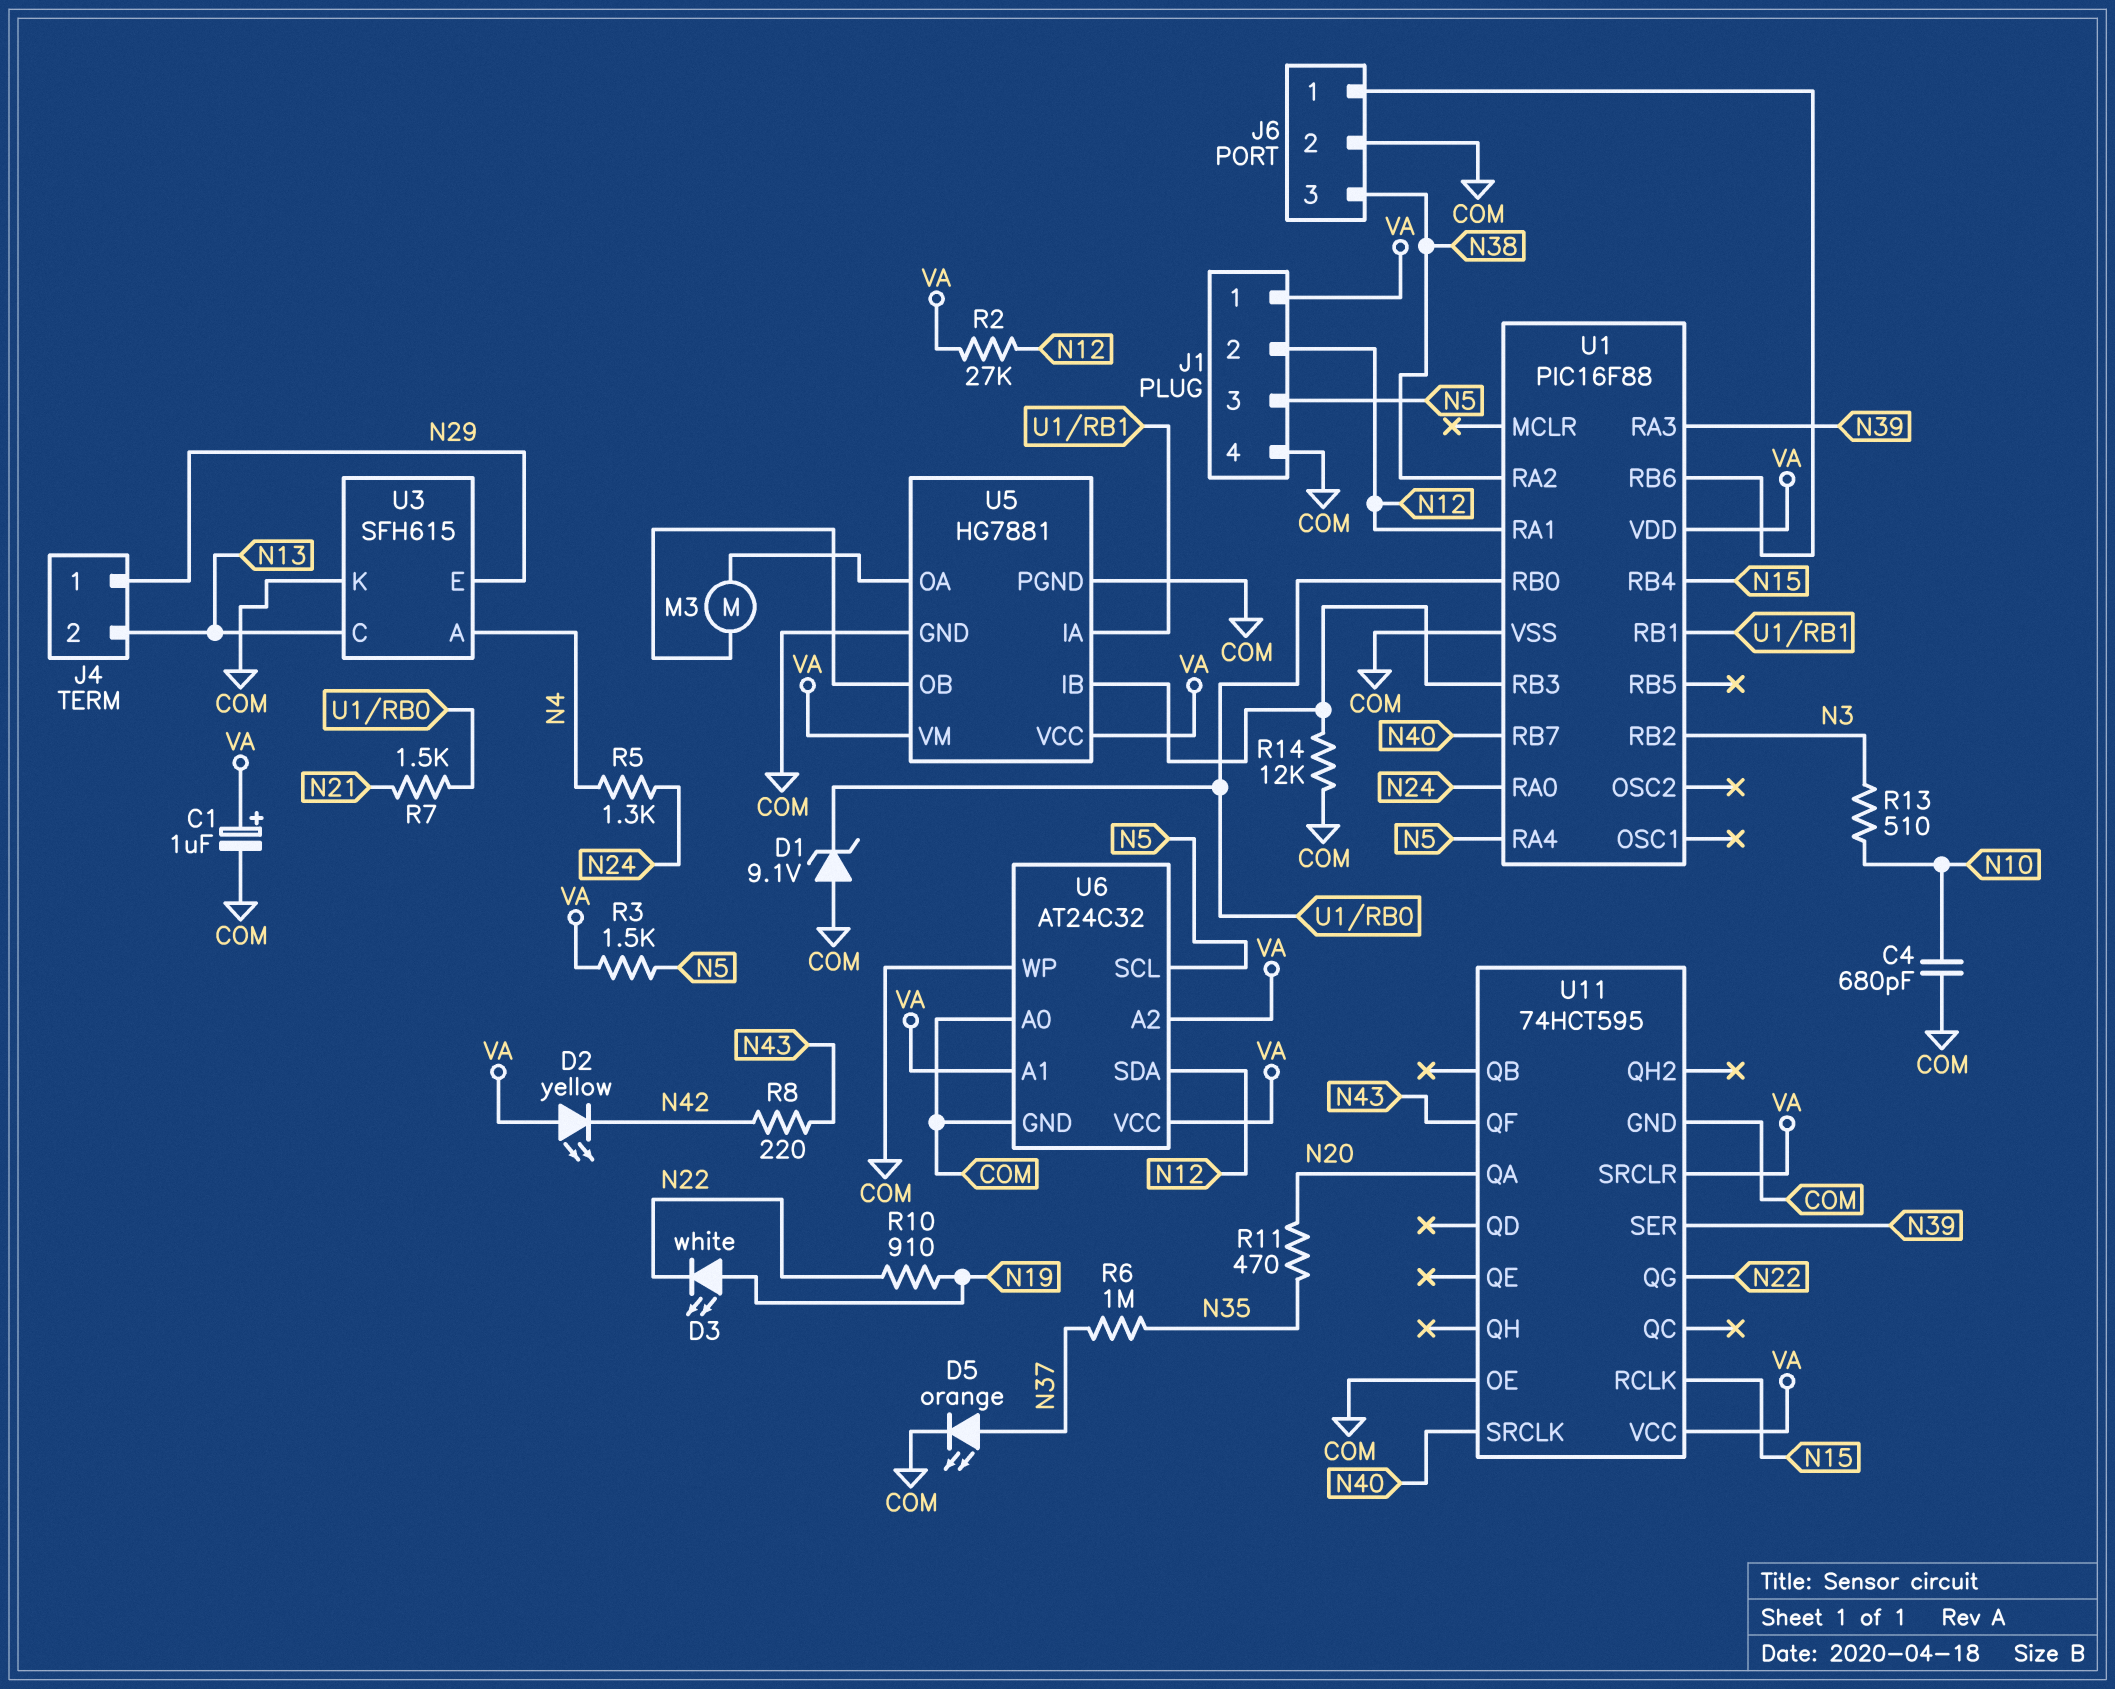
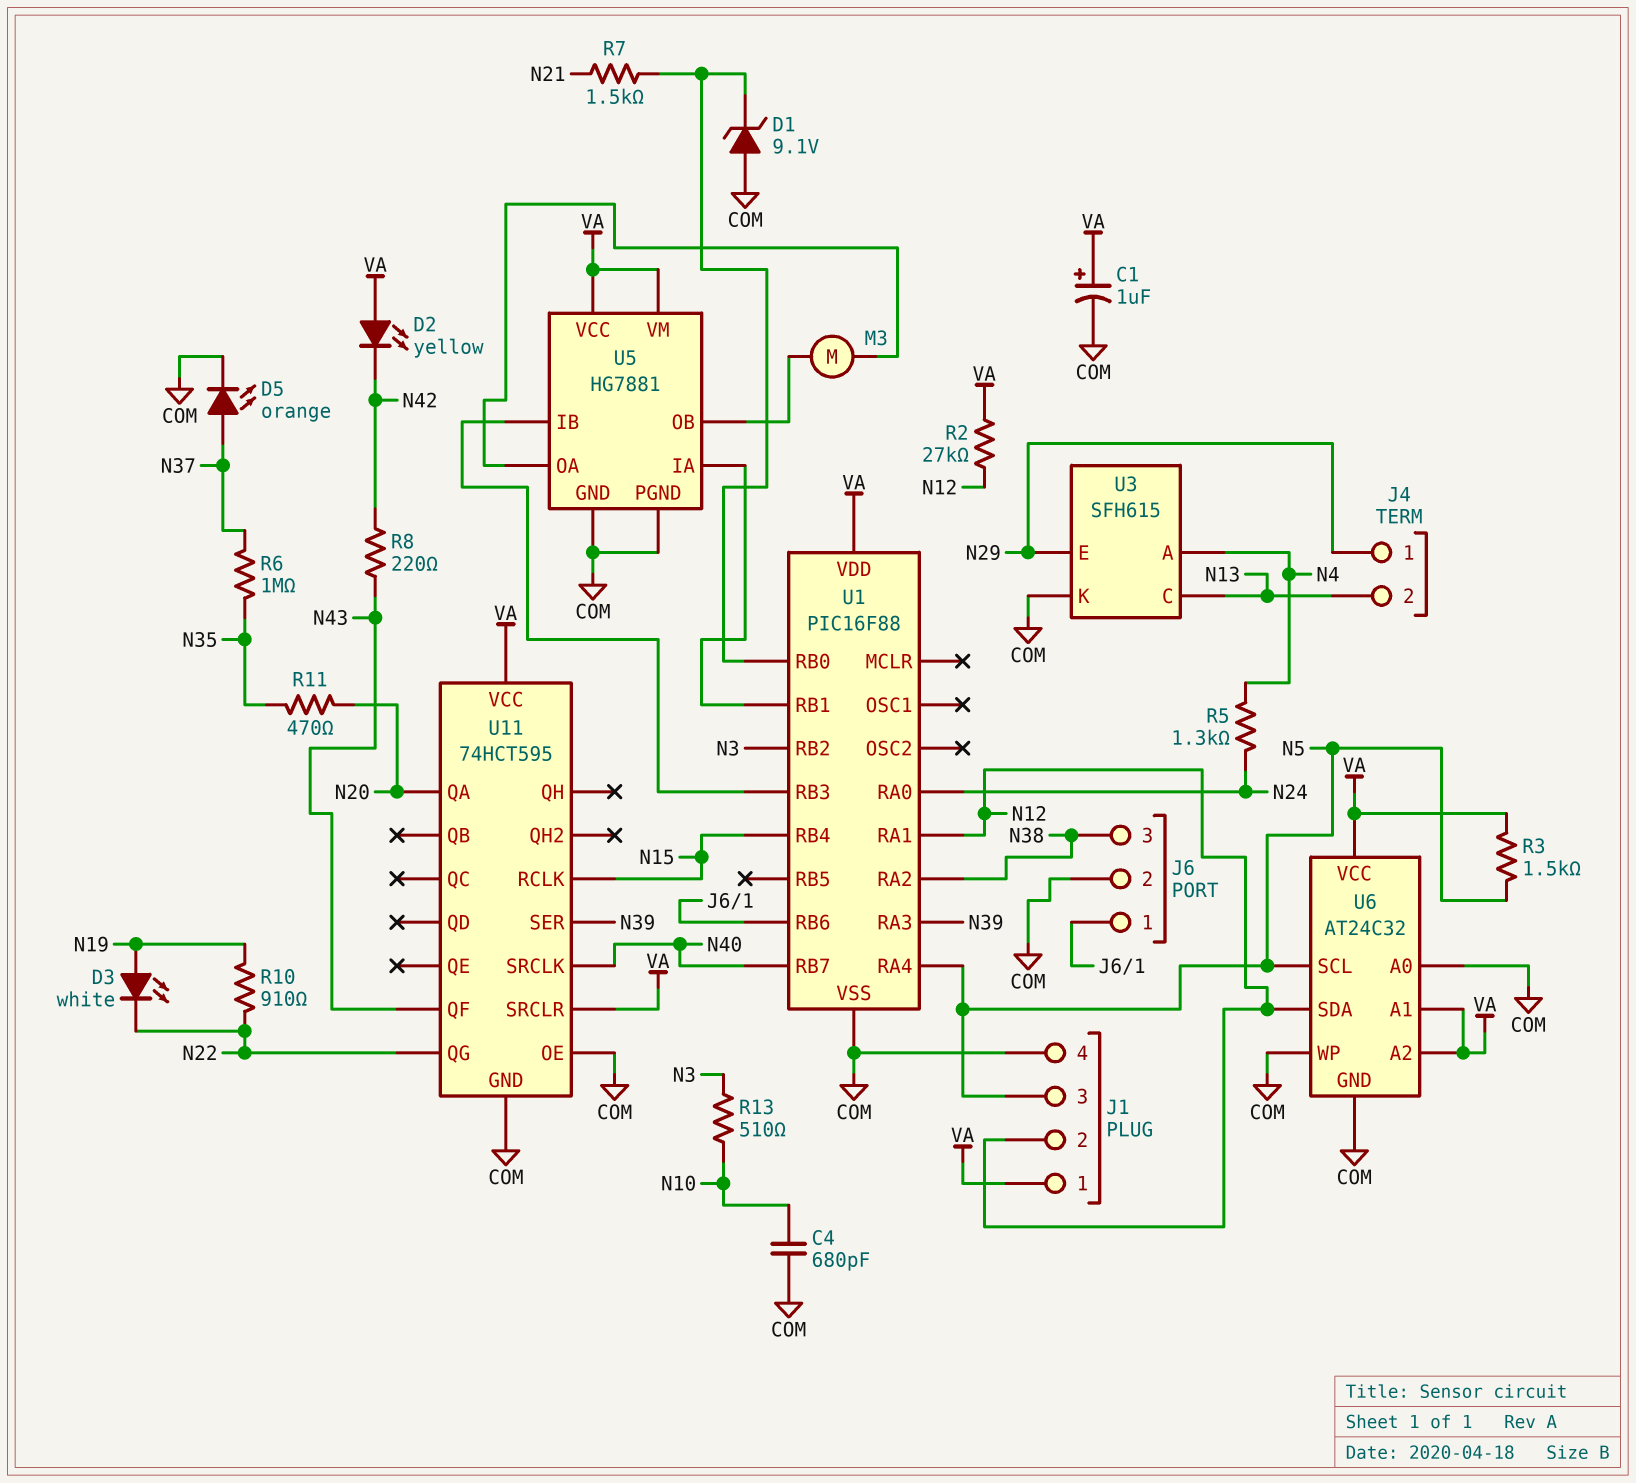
R14: 12k (COM, U1/RB3) -> none

